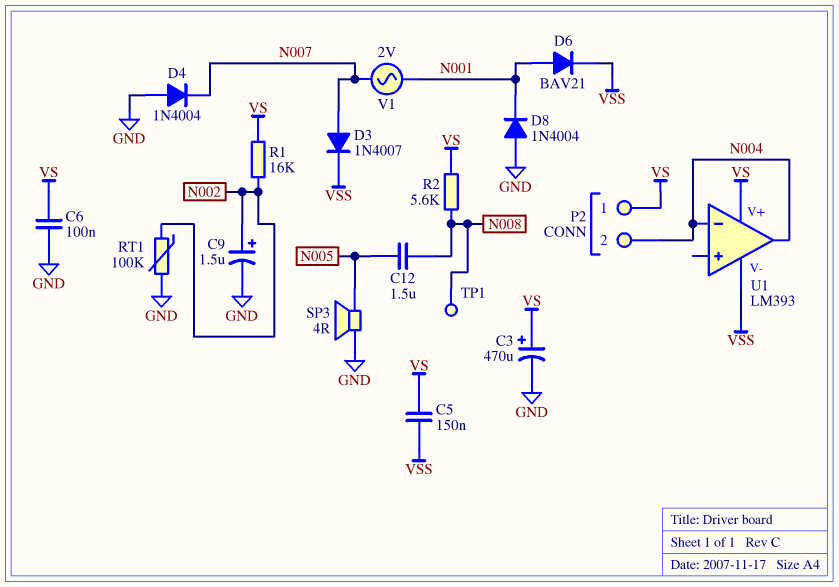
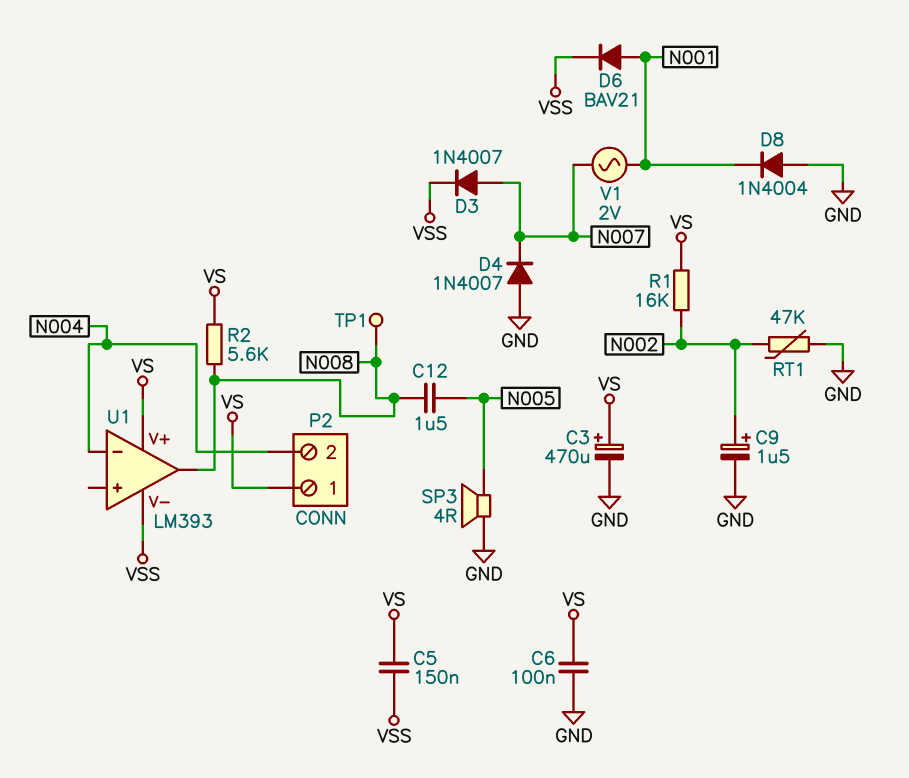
D4: diode 1N4004 (A GND, K N007) -> diode 1N4007 (A GND, K N007)
RT1: 100k (GND, N002) -> 47k (GND, N002)
U1 pin out: N004 -> N008

